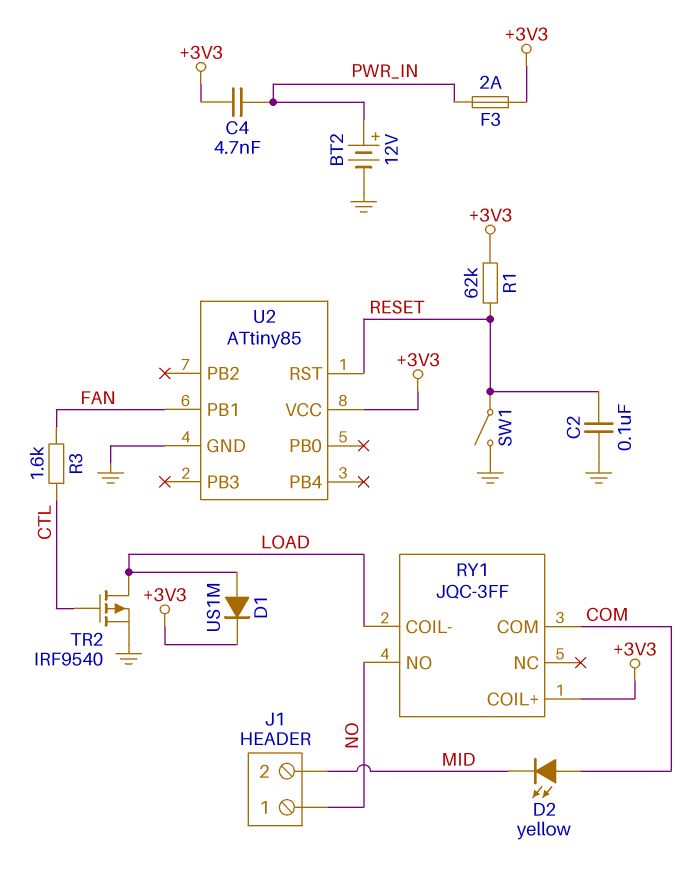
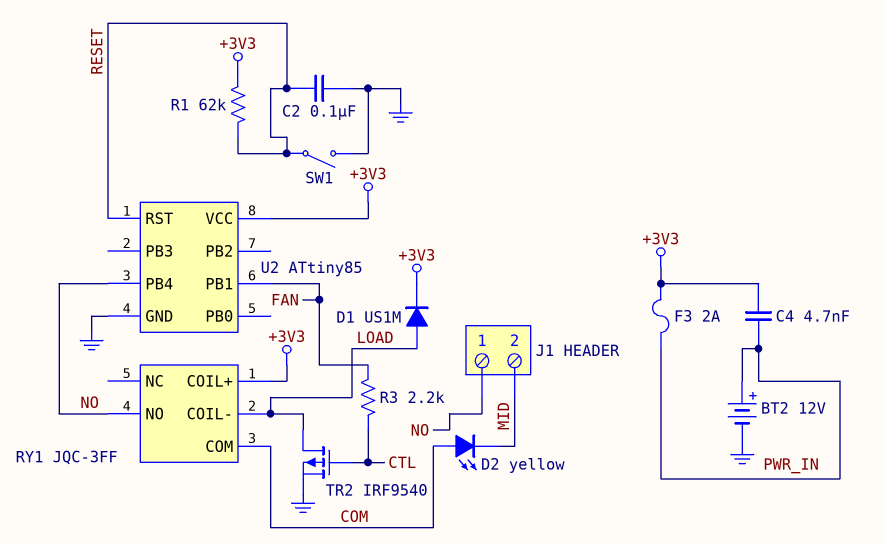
R3: 1.6k (CTL, FAN) -> 2.2k (CTL, FAN)
U2 pin PB4: none -> NO

